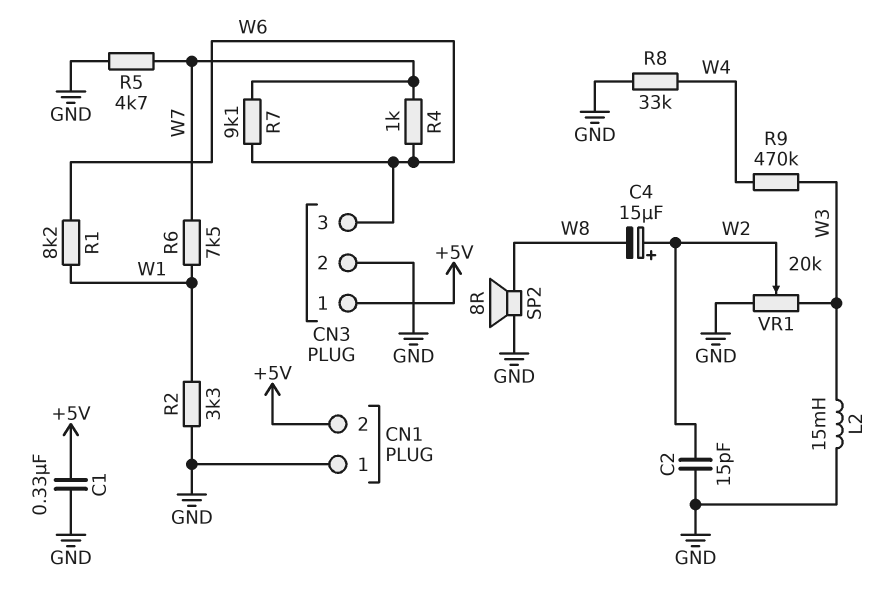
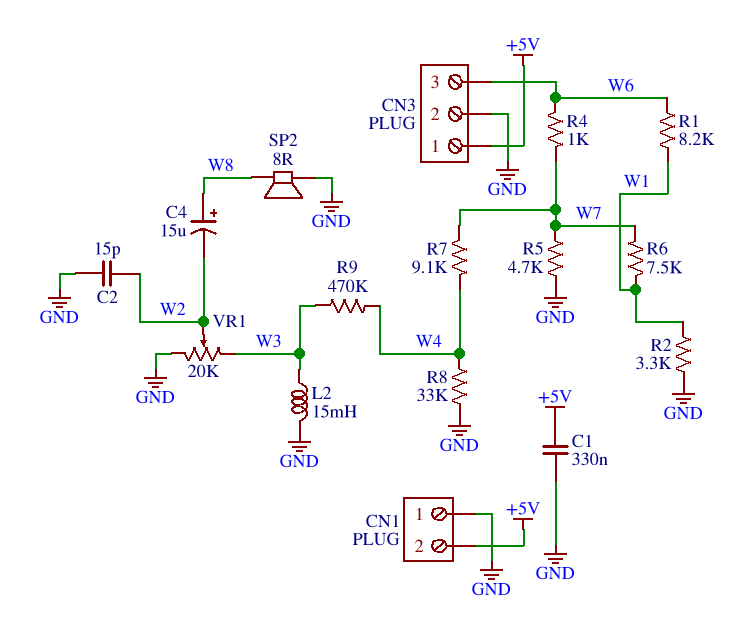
C4: 15uF (plus W2, minus W8) -> 15uF (plus W8, minus W2)
R7: 9.1k (W6, W7) -> 9.1k (W4, W7)

